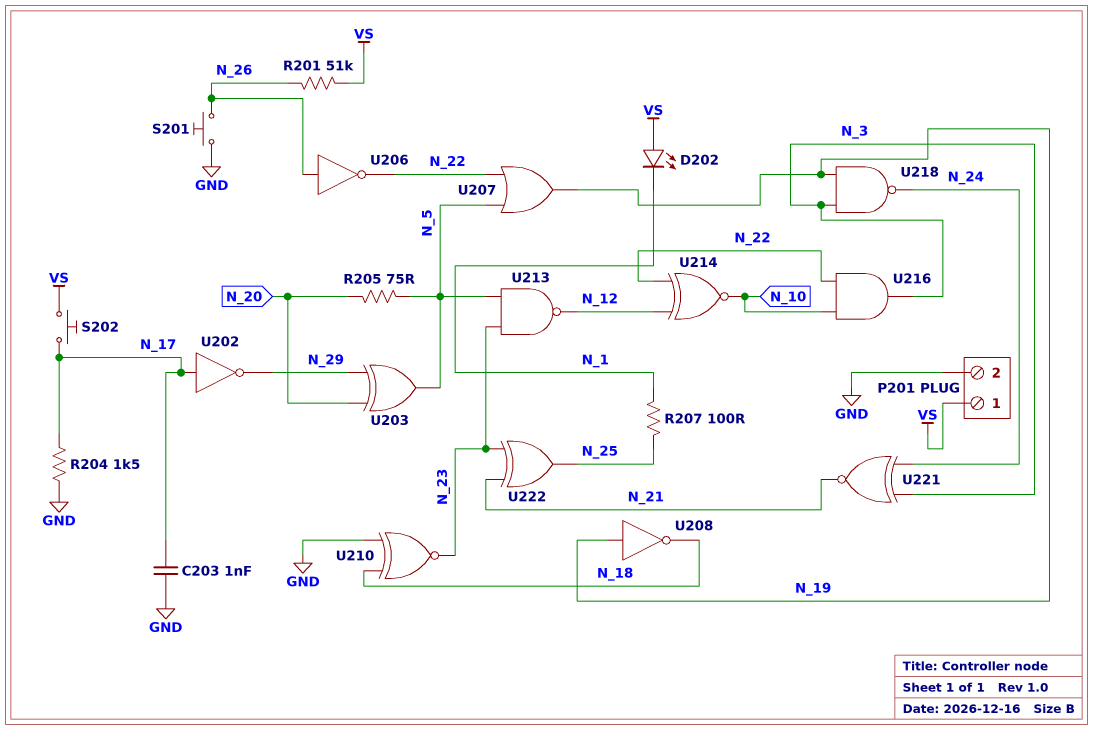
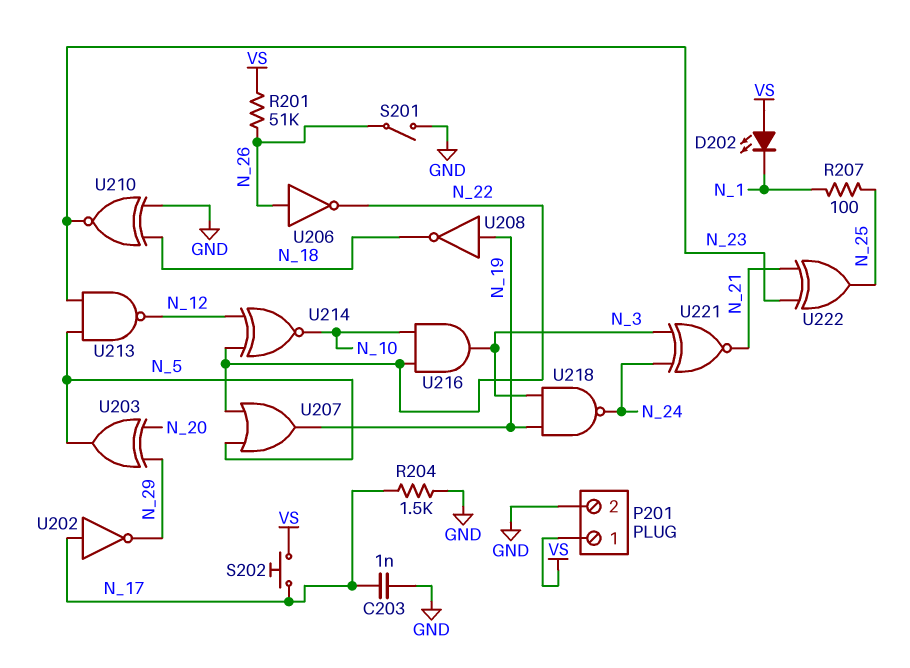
R205: 75 (N_5, N_20) -> none
S201: button (GND, N_26) -> switch (GND, N_26)

